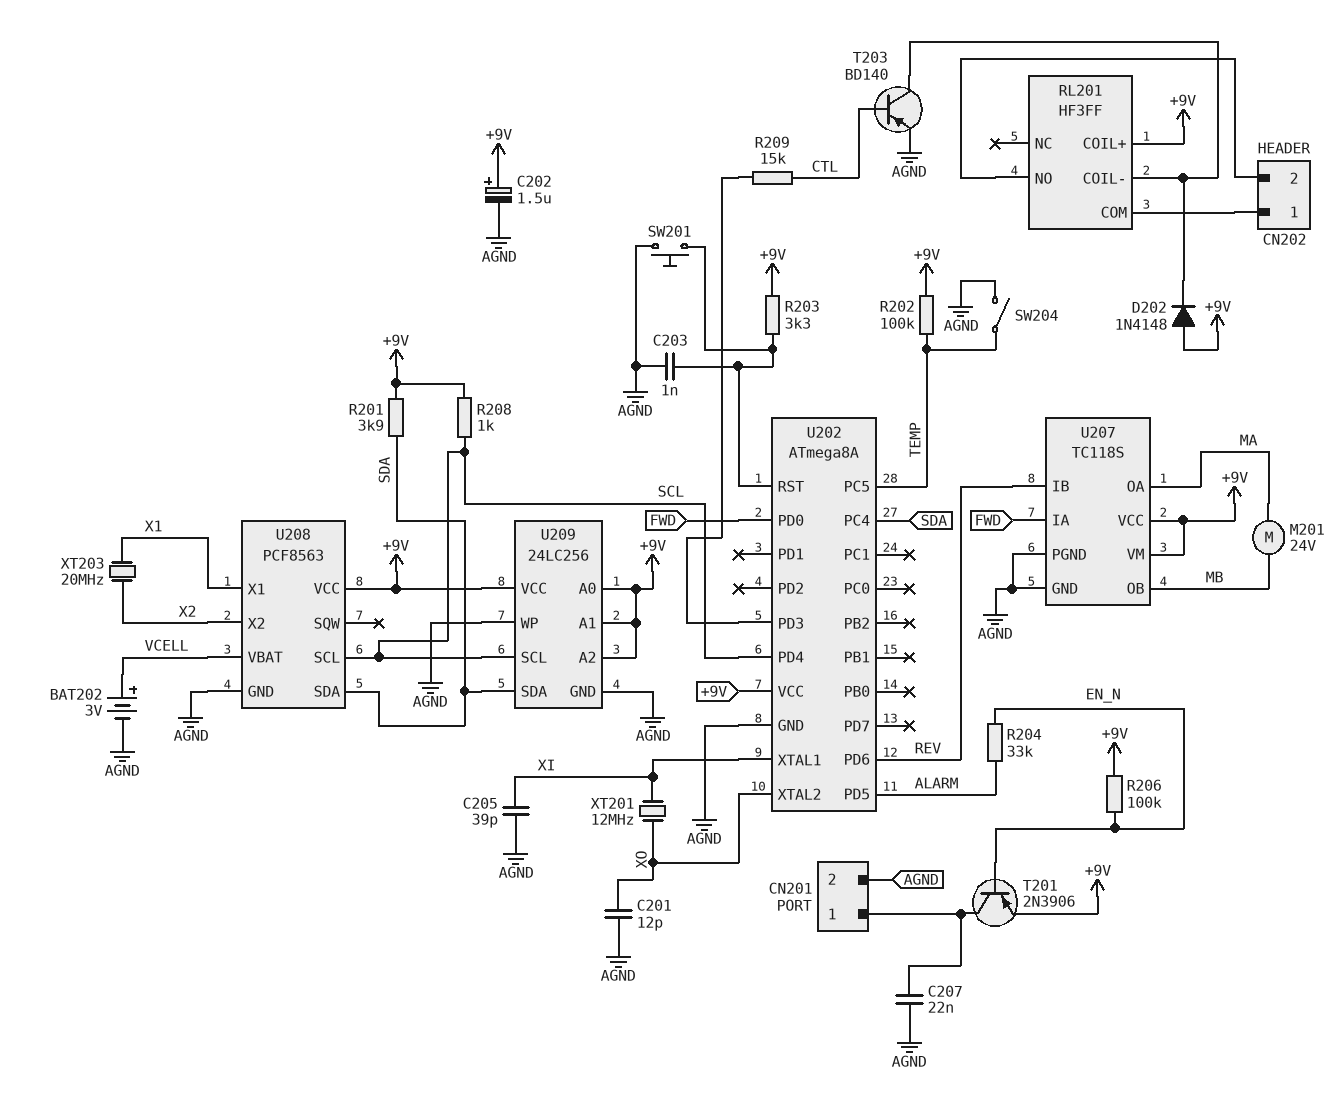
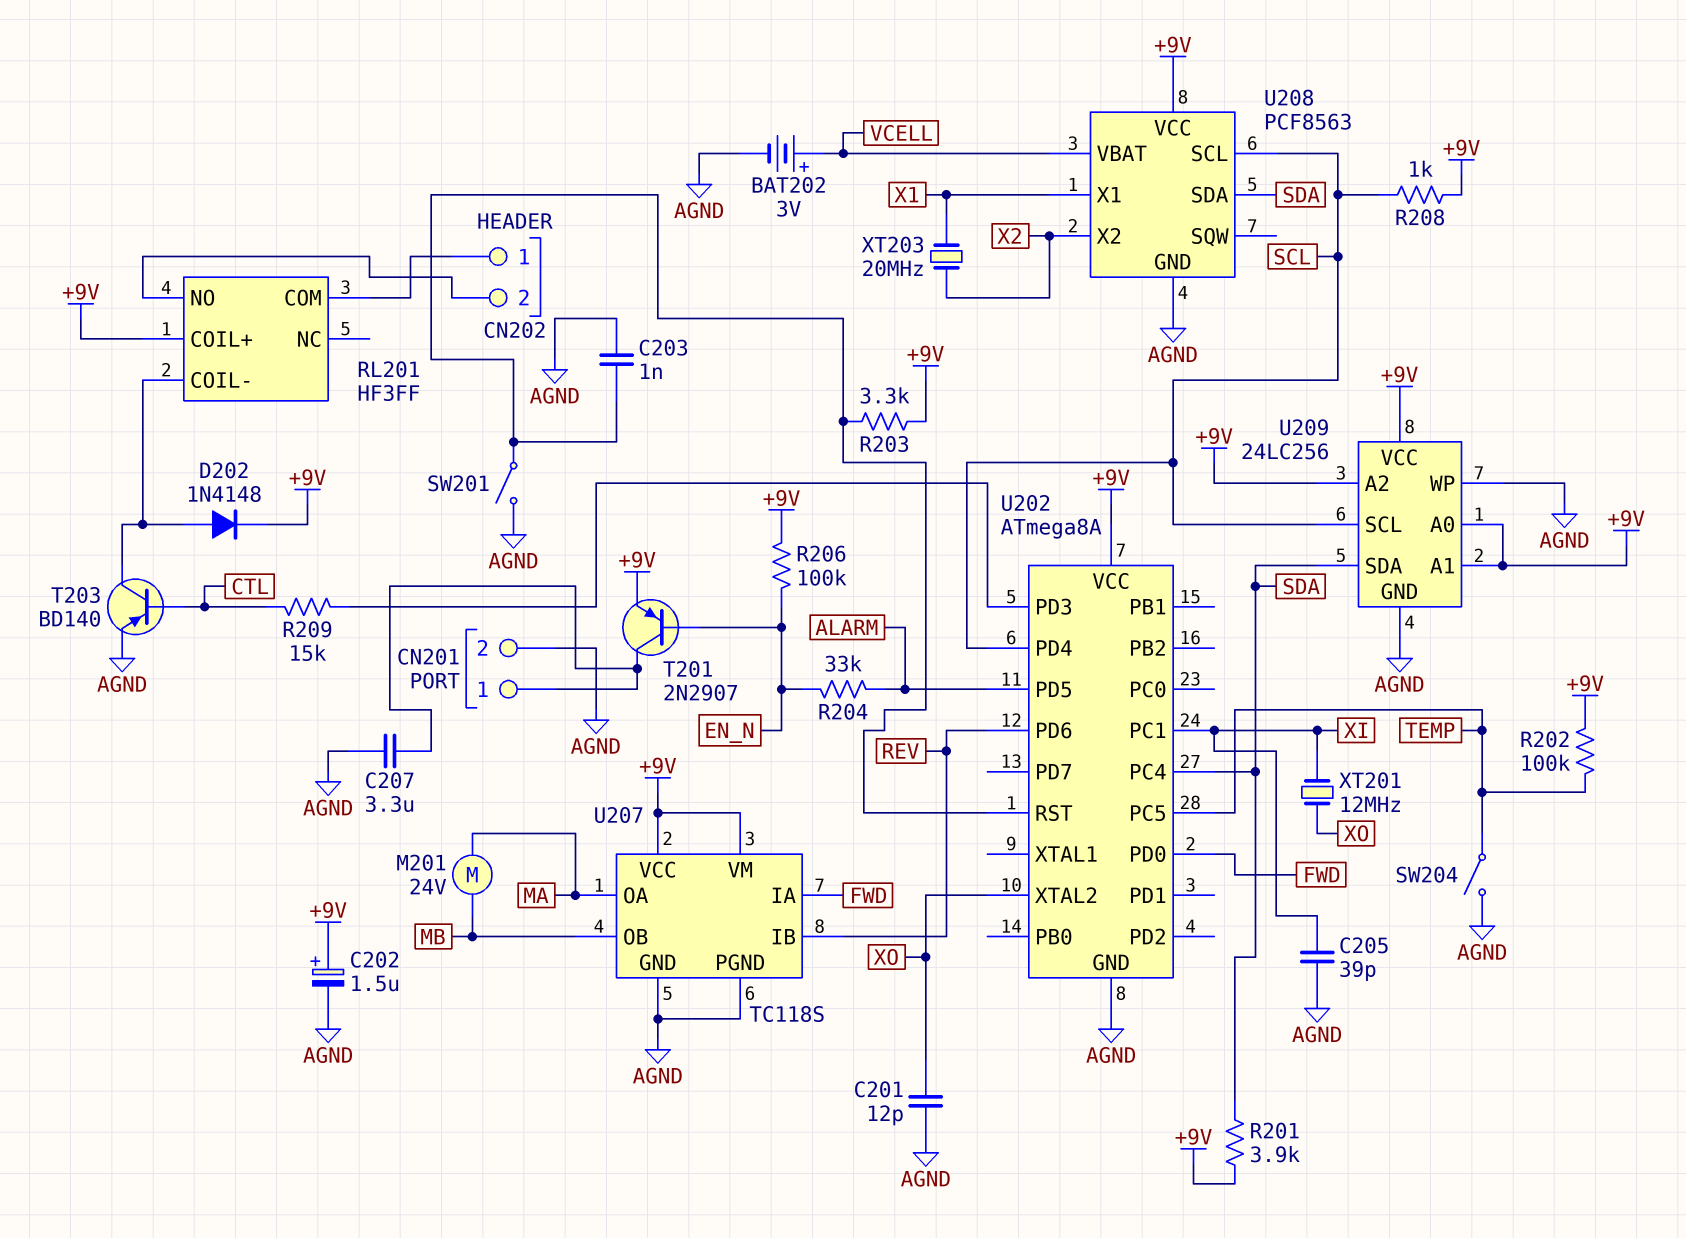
C207: 22nF (AGND, CN201/1) -> 3.3uF (AGND, CN201/1)
D202: diode 1N4148 (A +9V, K RL201/COIL-) -> diode 1N4148 (A RL201/COIL-, K +9V)
SW201: button (AGND, U202/RST) -> switch (AGND, U202/RST)
T201: PNP 2N3906 (B EN_N, C CN201/1, E +9V) -> PNP 2N2907 (B EN_N, C CN201/1, E +9V)
U202 pin PC1: none -> XI
U202 pin XTAL1: XI -> none

